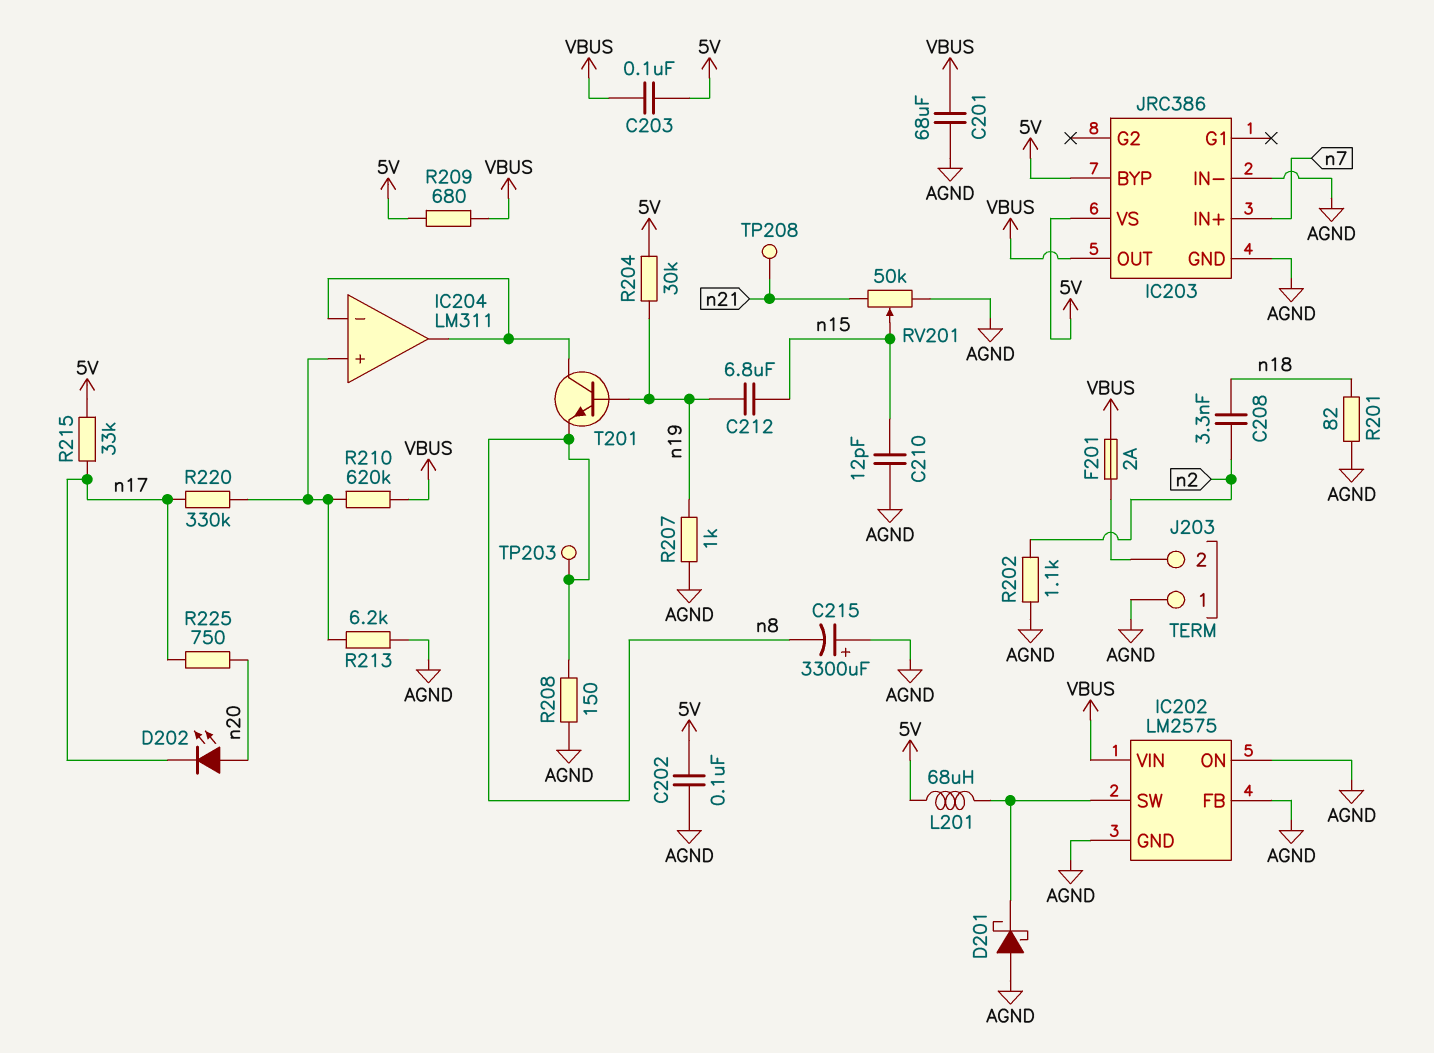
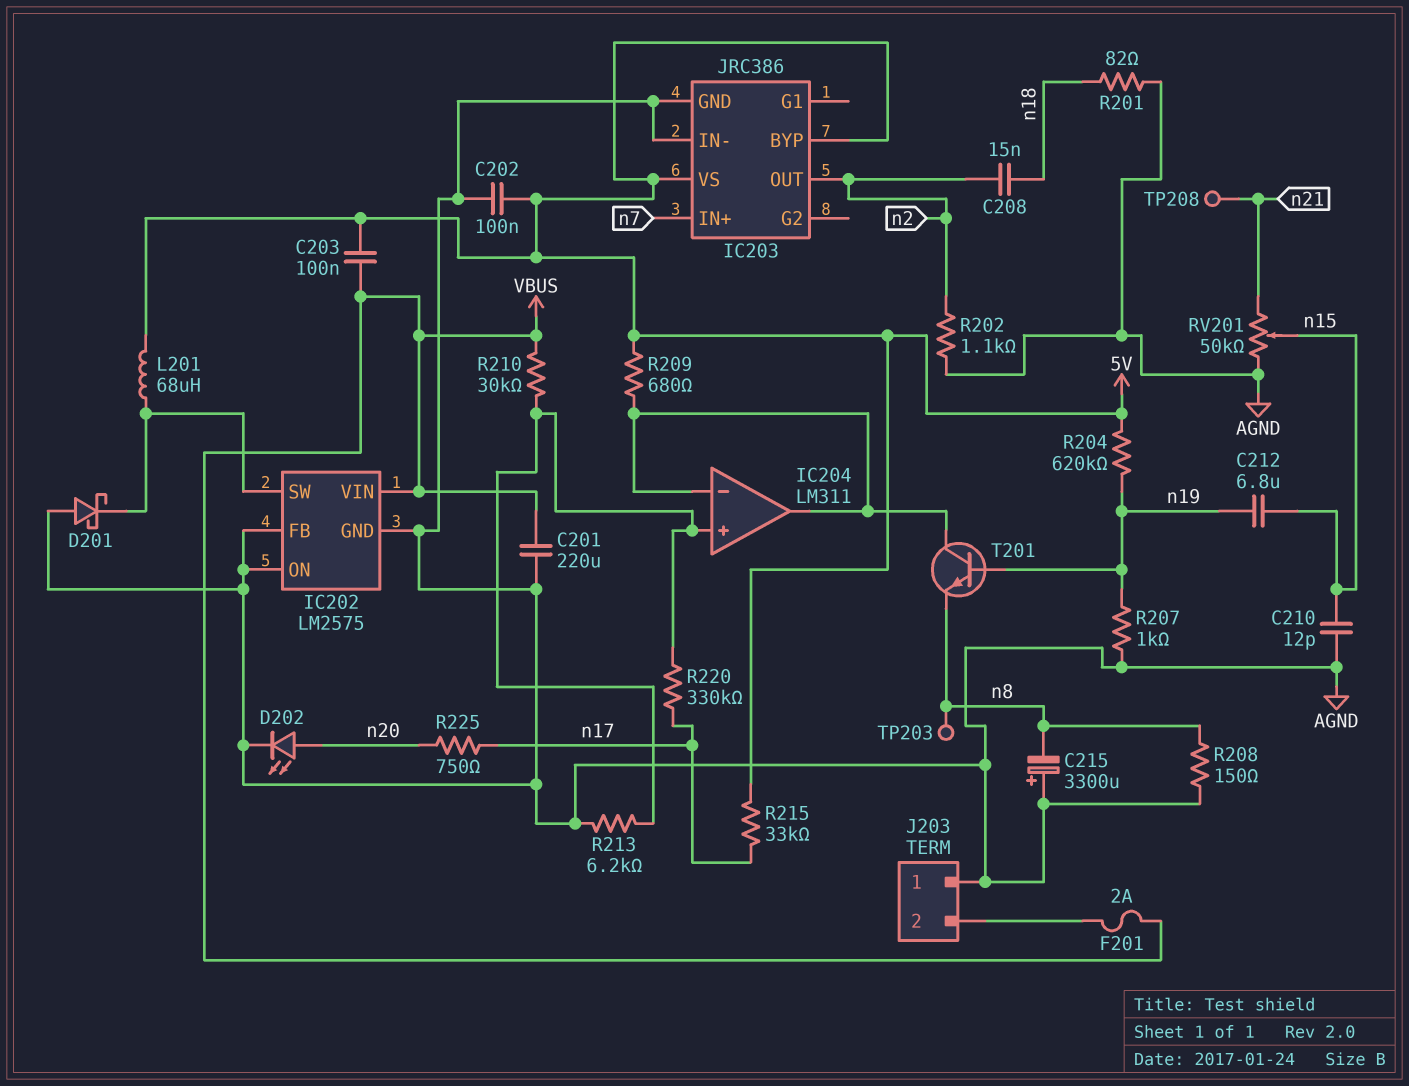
C201: 68uF (AGND, VBUS) -> 220uF (AGND, VBUS)
C208: 3.3nF (n2, n18) -> 15nF (n2, n18)
D202: LED (A n20, K n17) -> LED (A n20, K AGND)
IC203 pin OUT: VBUS -> n2
R204: 30k (5V, n19) -> 620k (5V, n19)
R209: 680 (5V, VBUS) -> 680 (5V, IC204/in-)
R210: 620k (IC204/in+, VBUS) -> 30k (IC204/in+, VBUS)

